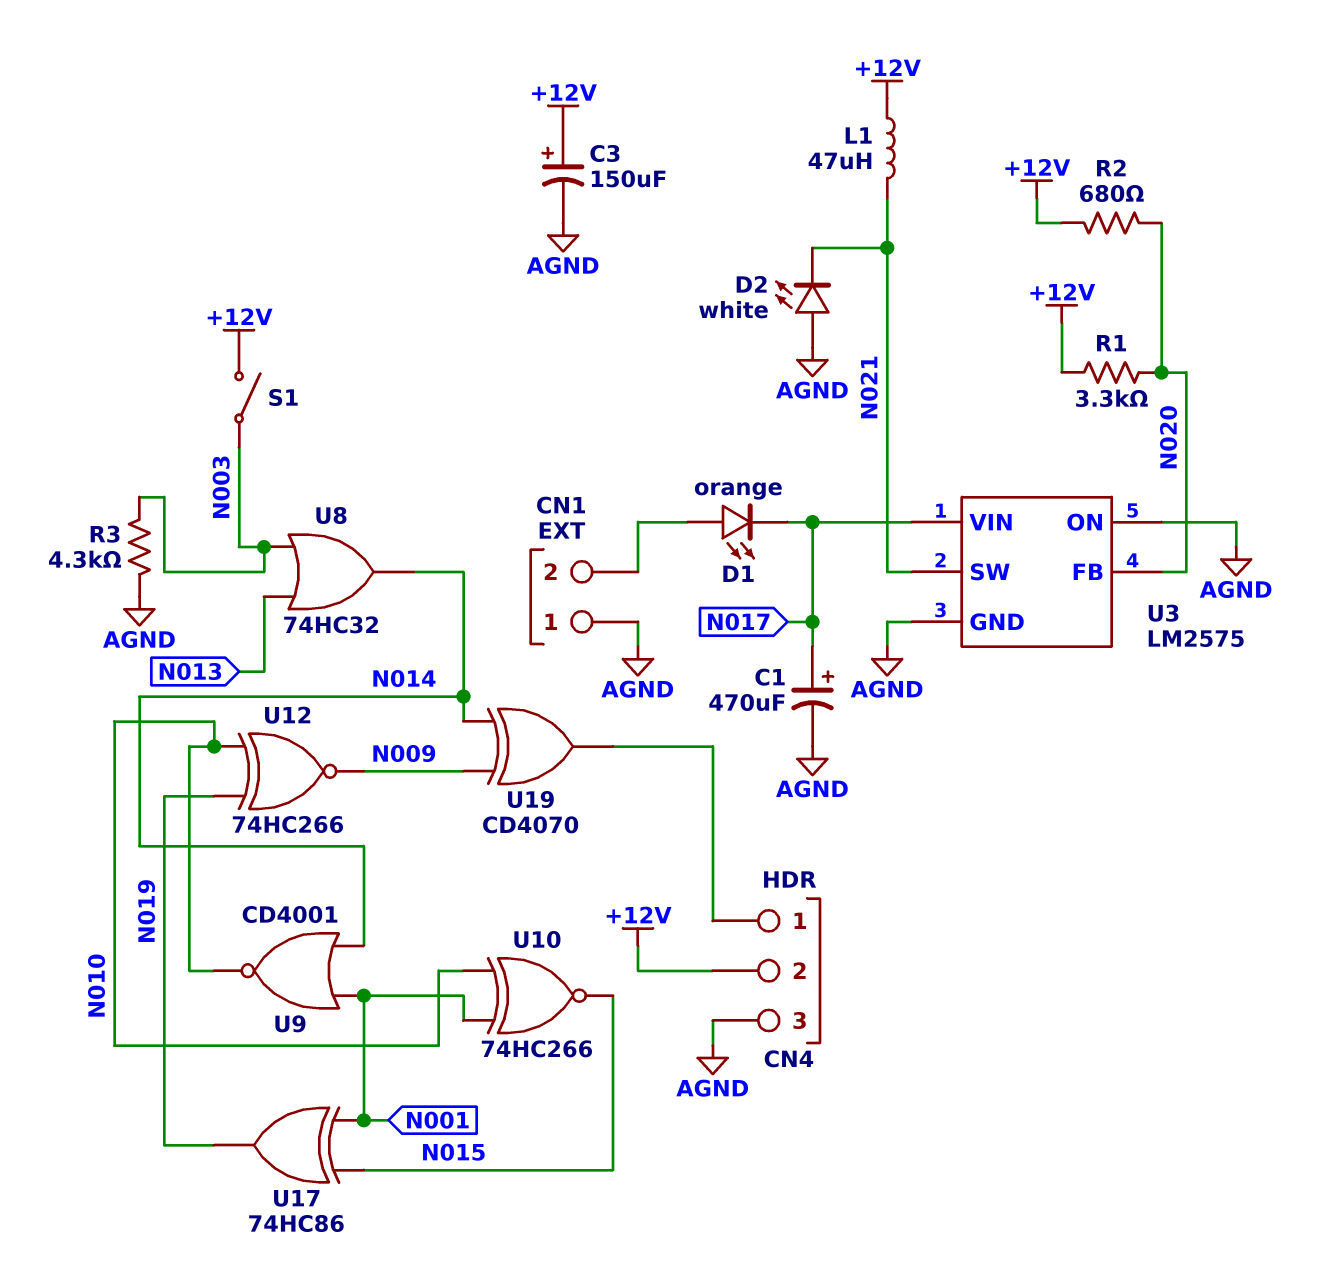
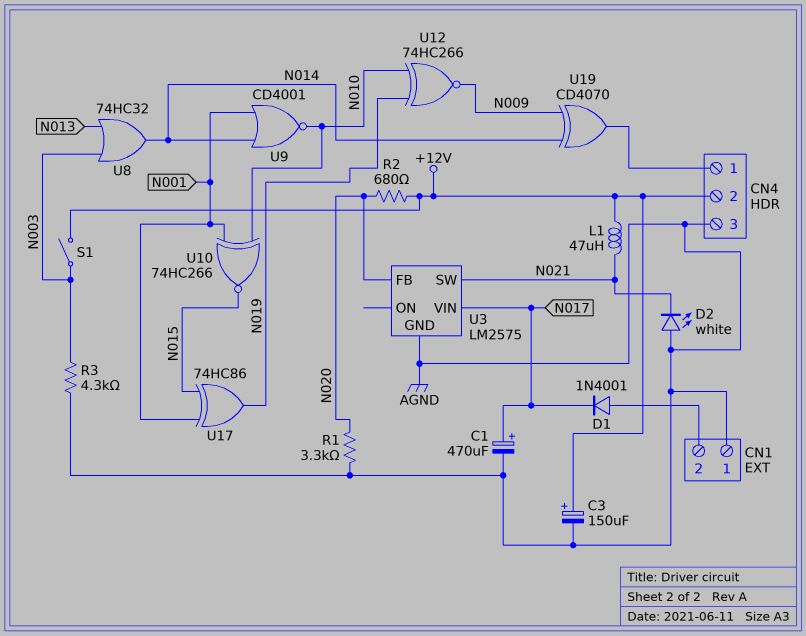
D1: LED orange (A CN1/2, K N017) -> diode 1N4001 (A CN1/2, K N017)
R1: 3.3k (+12V, N020) -> 3.3k (AGND, N020)
U3 pin ON: AGND -> none

